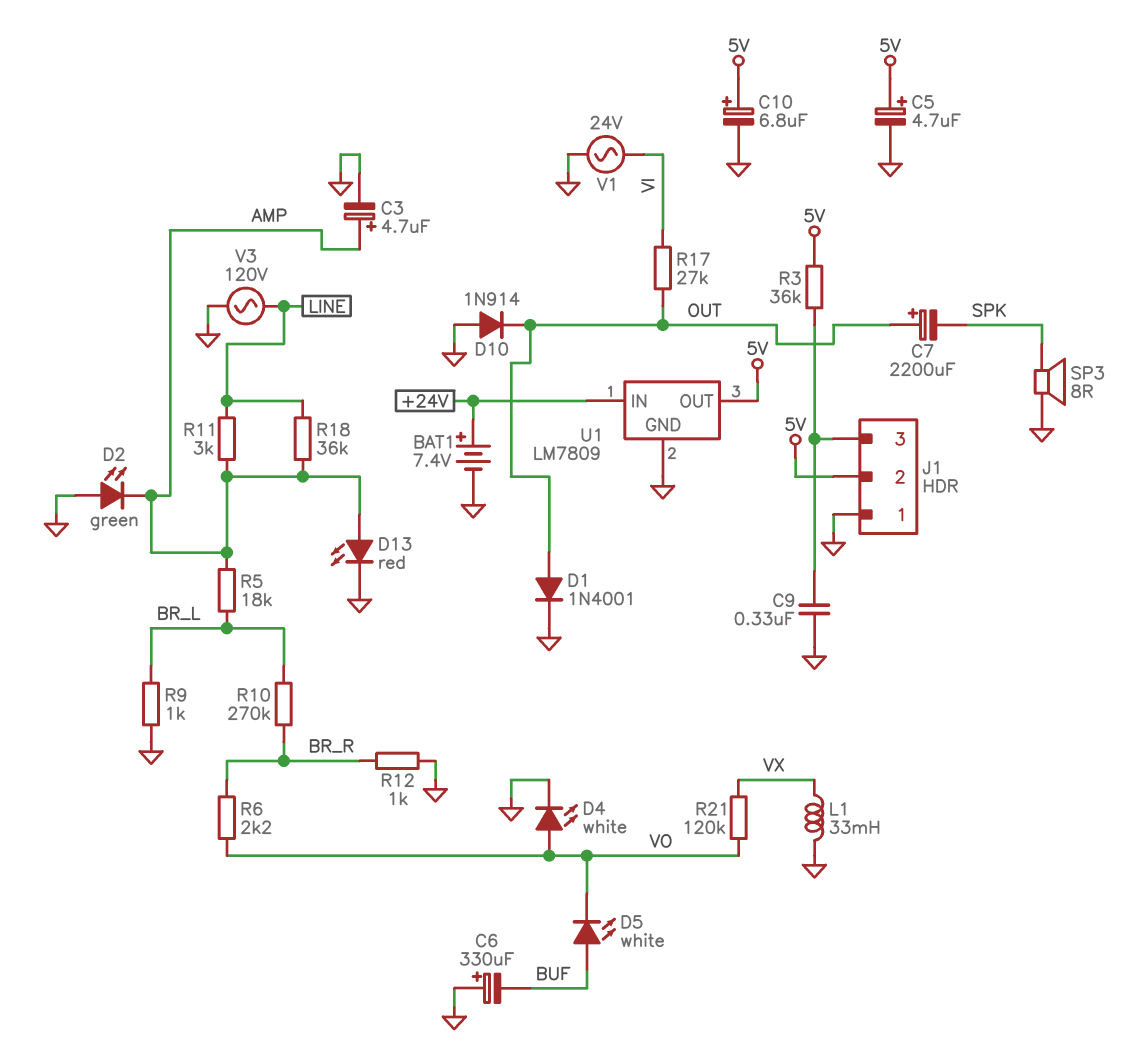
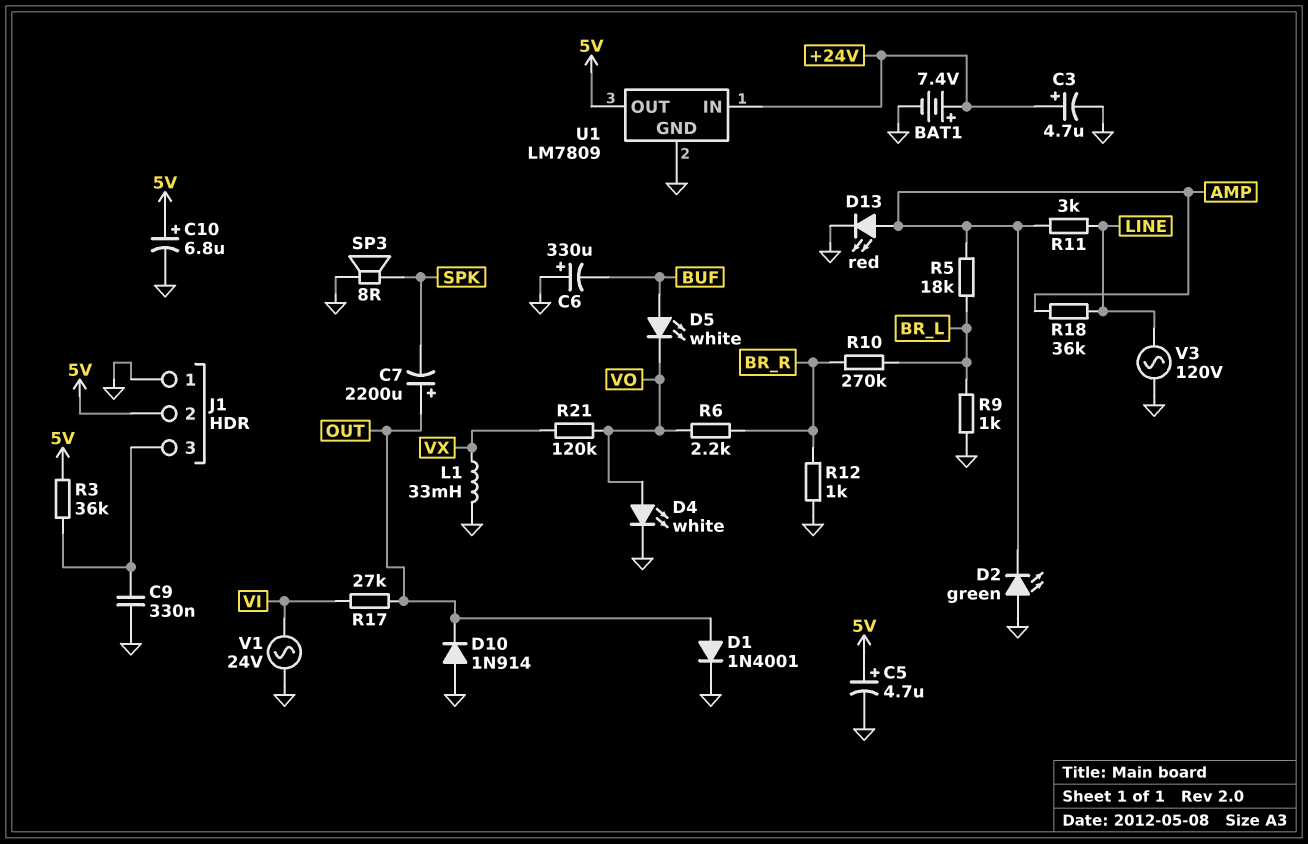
C3: 4.7uF (plus AMP, minus GND) -> 4.7uF (plus +24V, minus GND)

